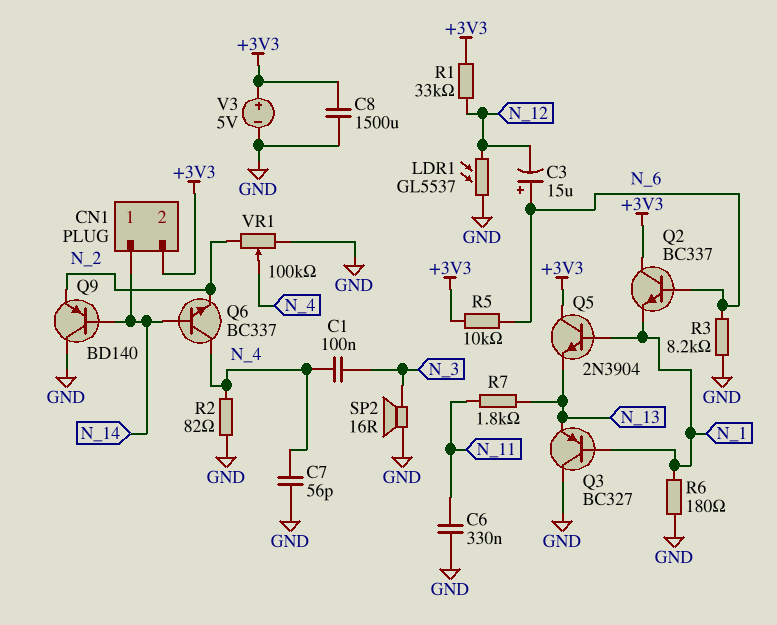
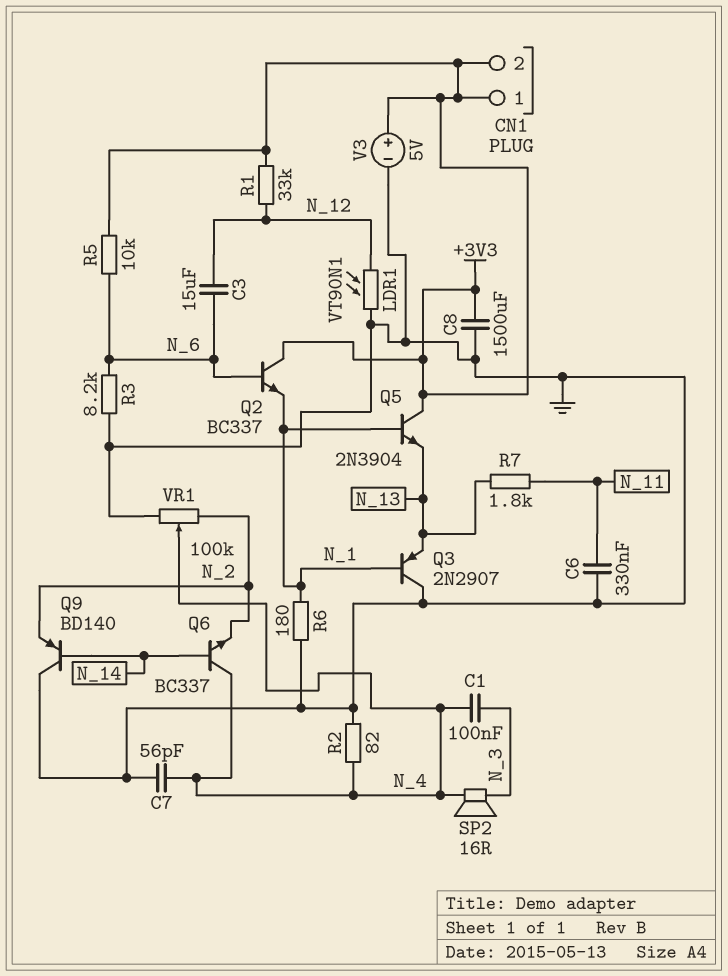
C3: 15uF (plus N_6, minus N_12) -> 15uF (N_6, N_12)
CN1 pin 1: N_14 -> +3V3
LDR1: GL5537 (GND, N_12) -> VT90N1 (GND, N_12)
Q3: PNP BC327 (B N_1, C GND, E N_13) -> PNP 2N2907 (B N_1, C GND, E N_13)
SP2: speaker 16R (GND, N_3) -> speaker 16R (N_3, N_4)

